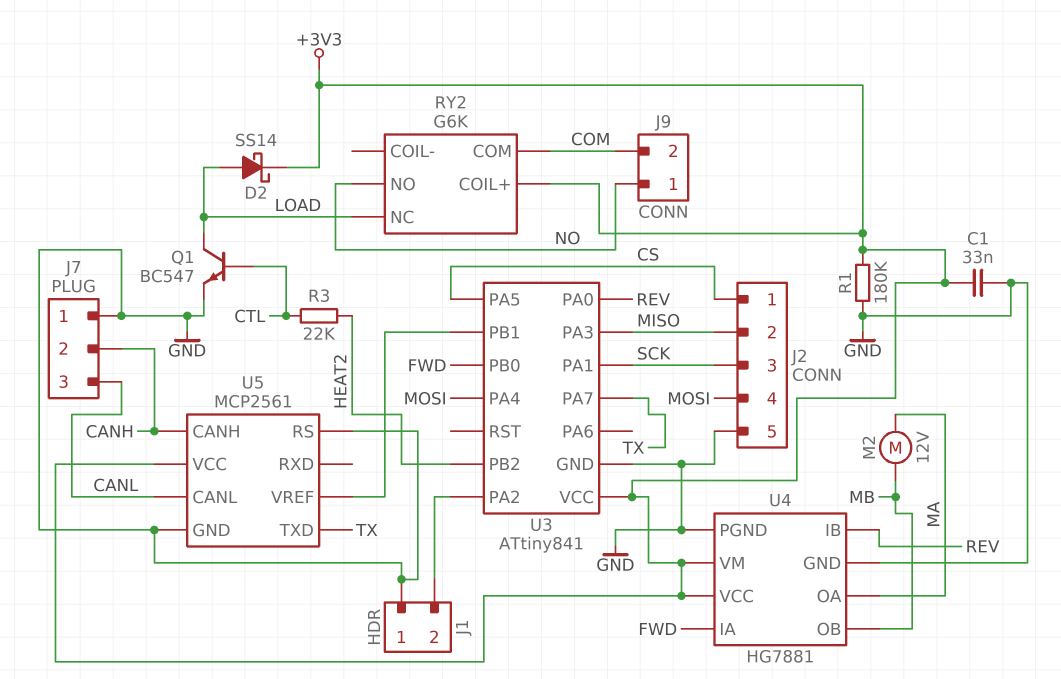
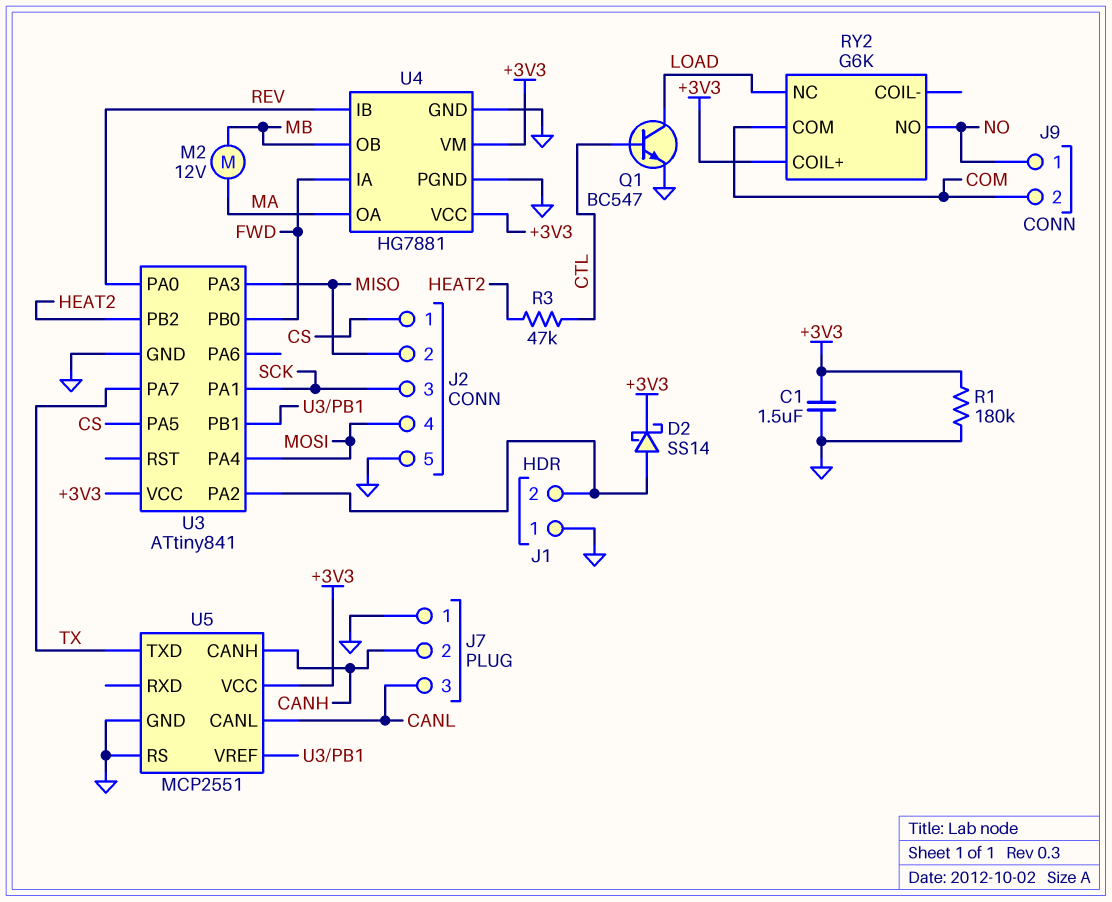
C1: 33nF (+3V3, GND) -> 1.5uF (+3V3, GND)
D2: schottky SS14 (A LOAD, K +3V3) -> schottky SS14 (A J1/2, K +3V3)
R3: 22k (CTL, HEAT2) -> 47k (CTL, HEAT2)
U5: MCP2561 -> MCP2551

